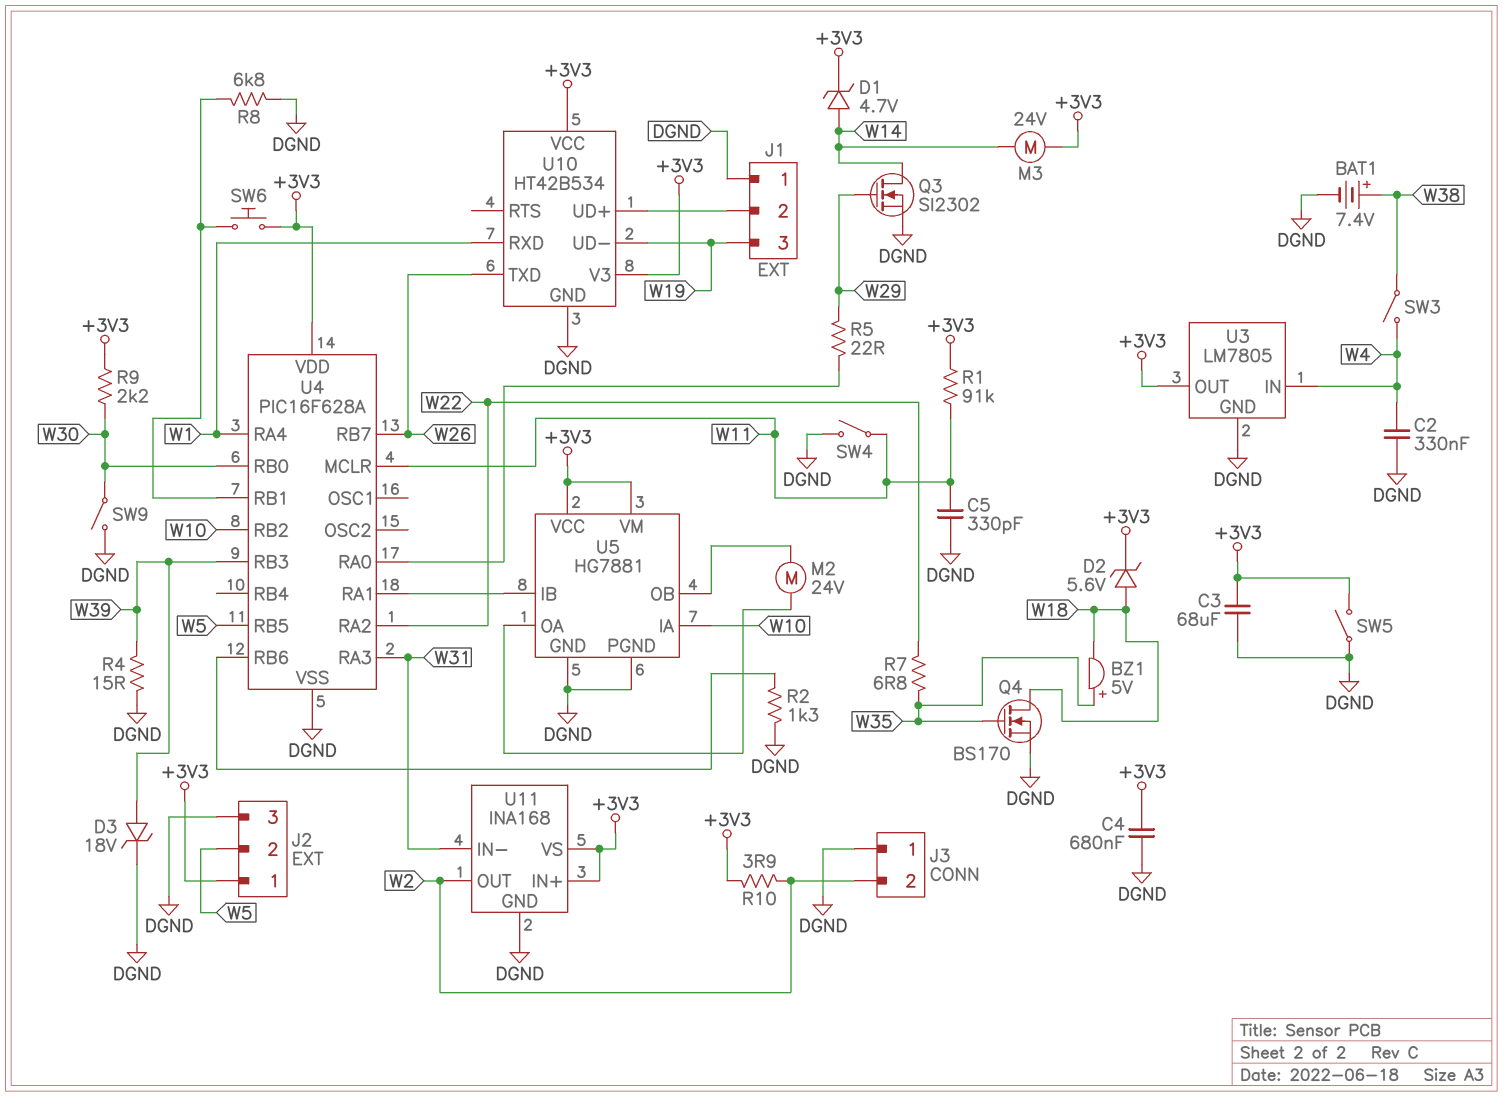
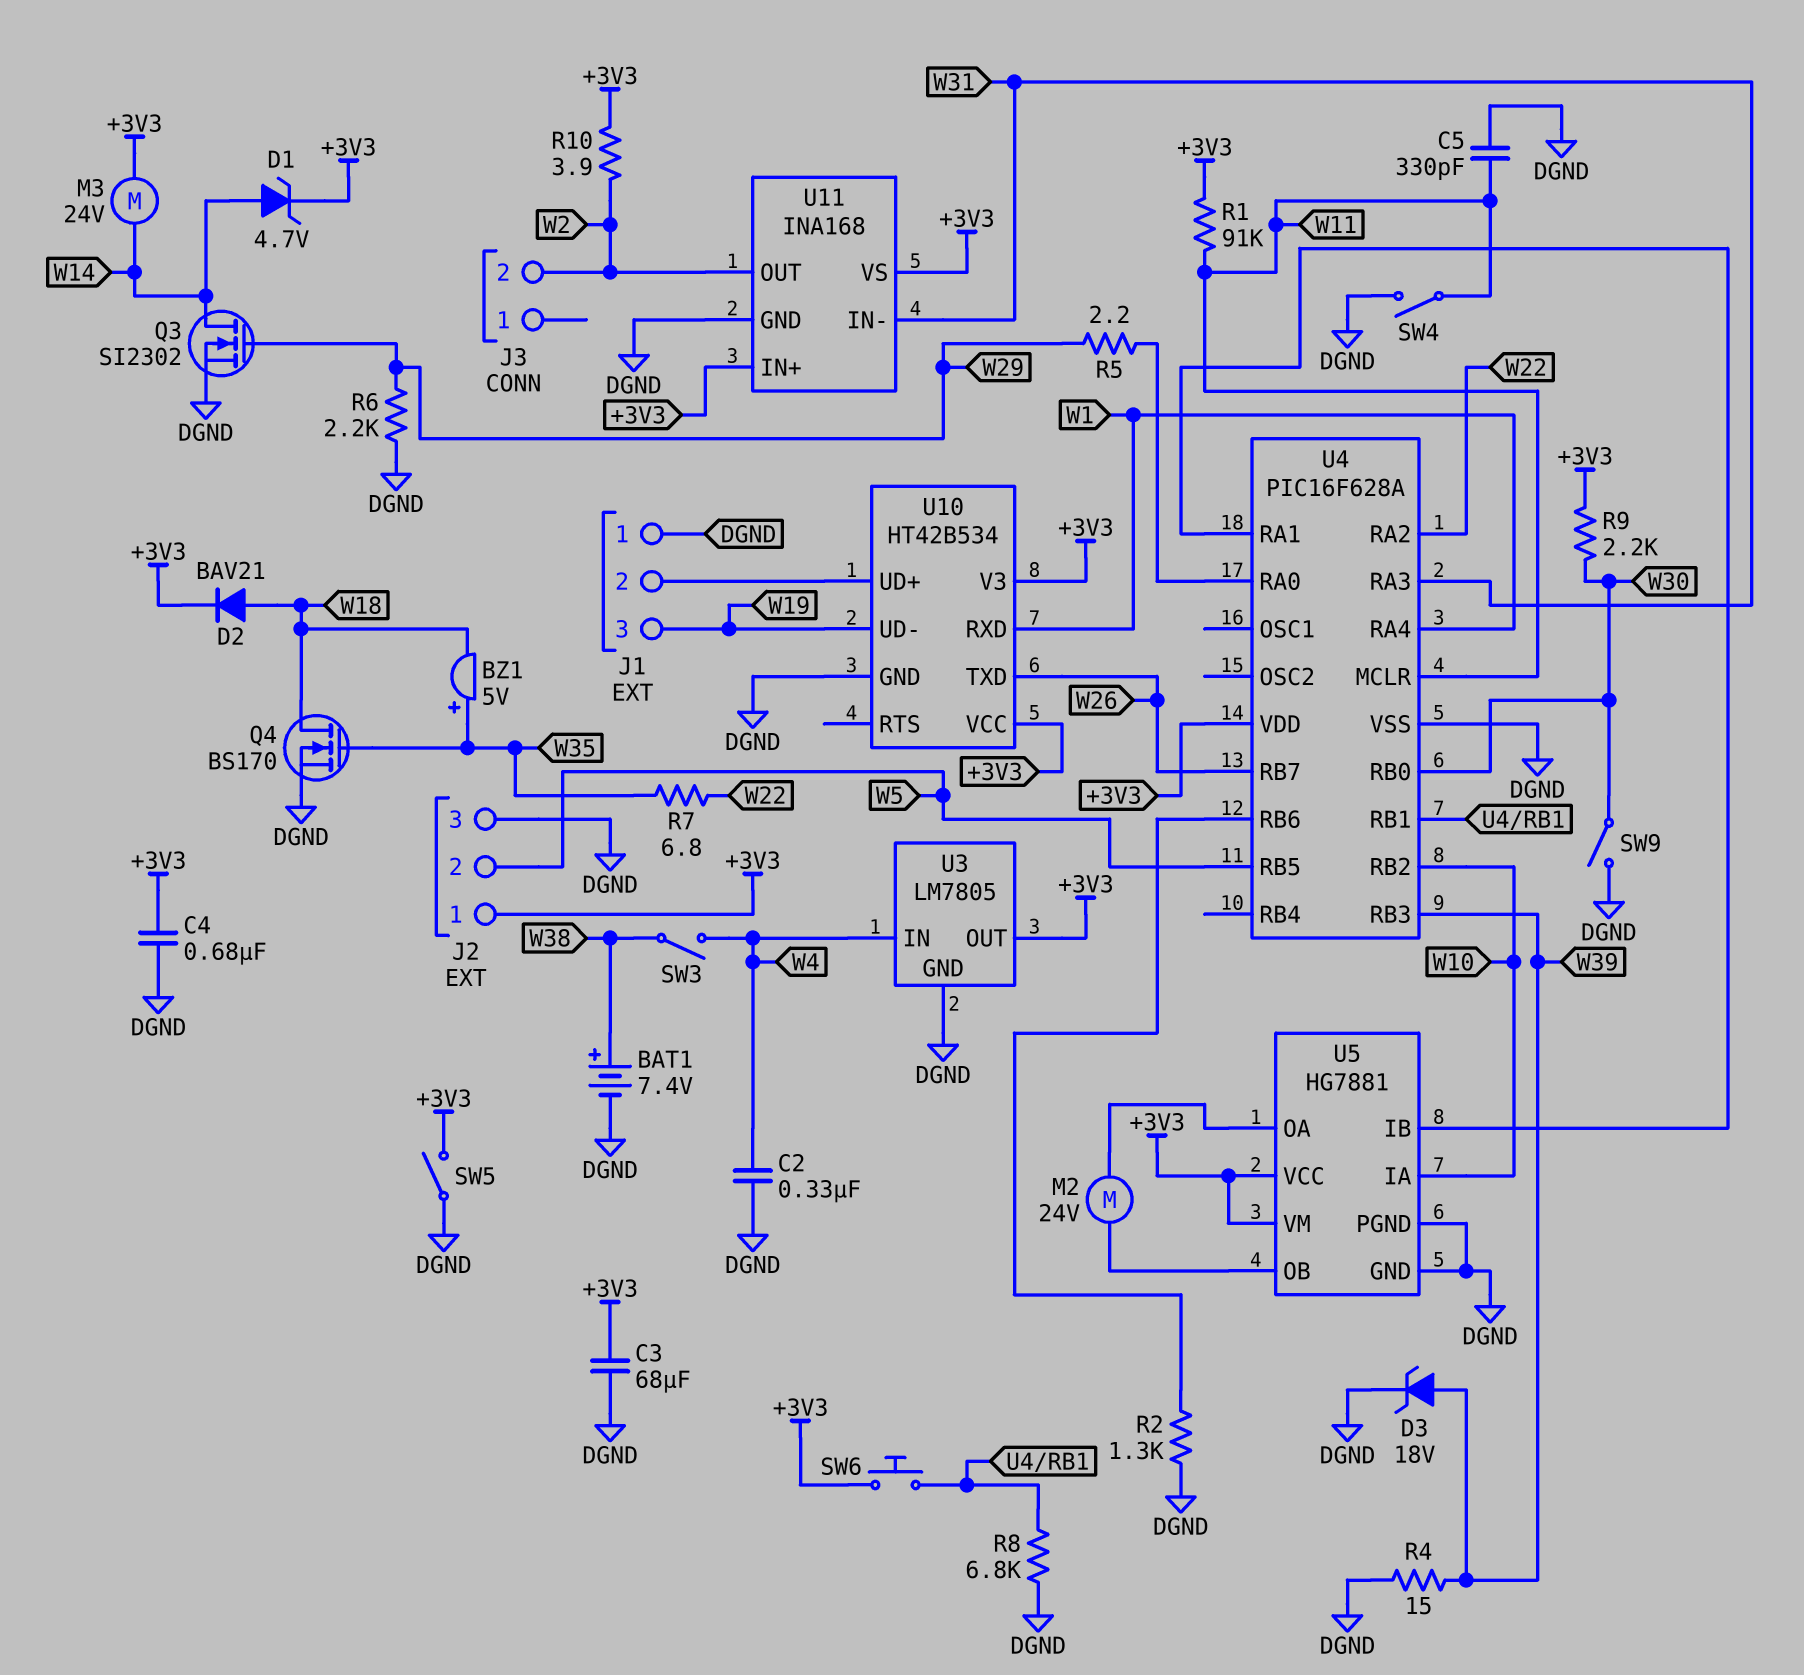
D2: zener 5.6V (A W18, K +3V3) -> diode BAV21 (A W18, K +3V3)
J3 pin 1: DGND -> none
R5: 22 (U4/RA0, W29) -> 2.2 (U4/RA0, W29)
R6: none -> 2.2k (DGND, W29)

